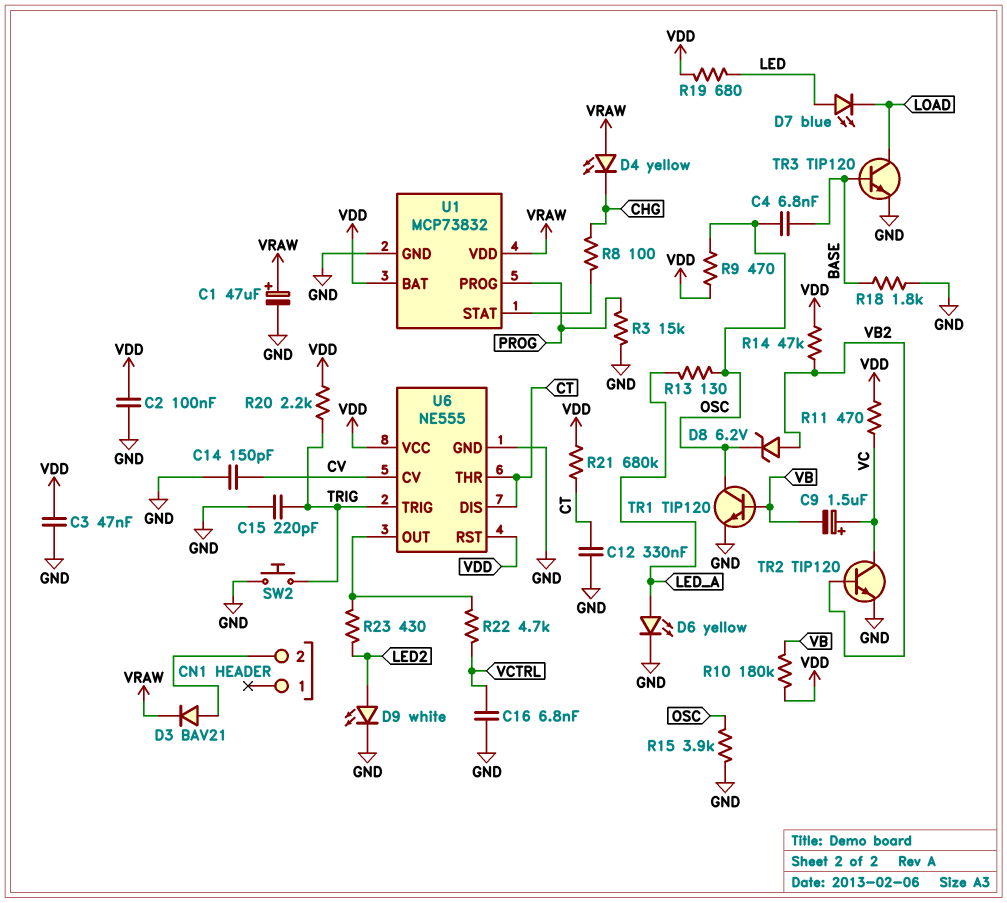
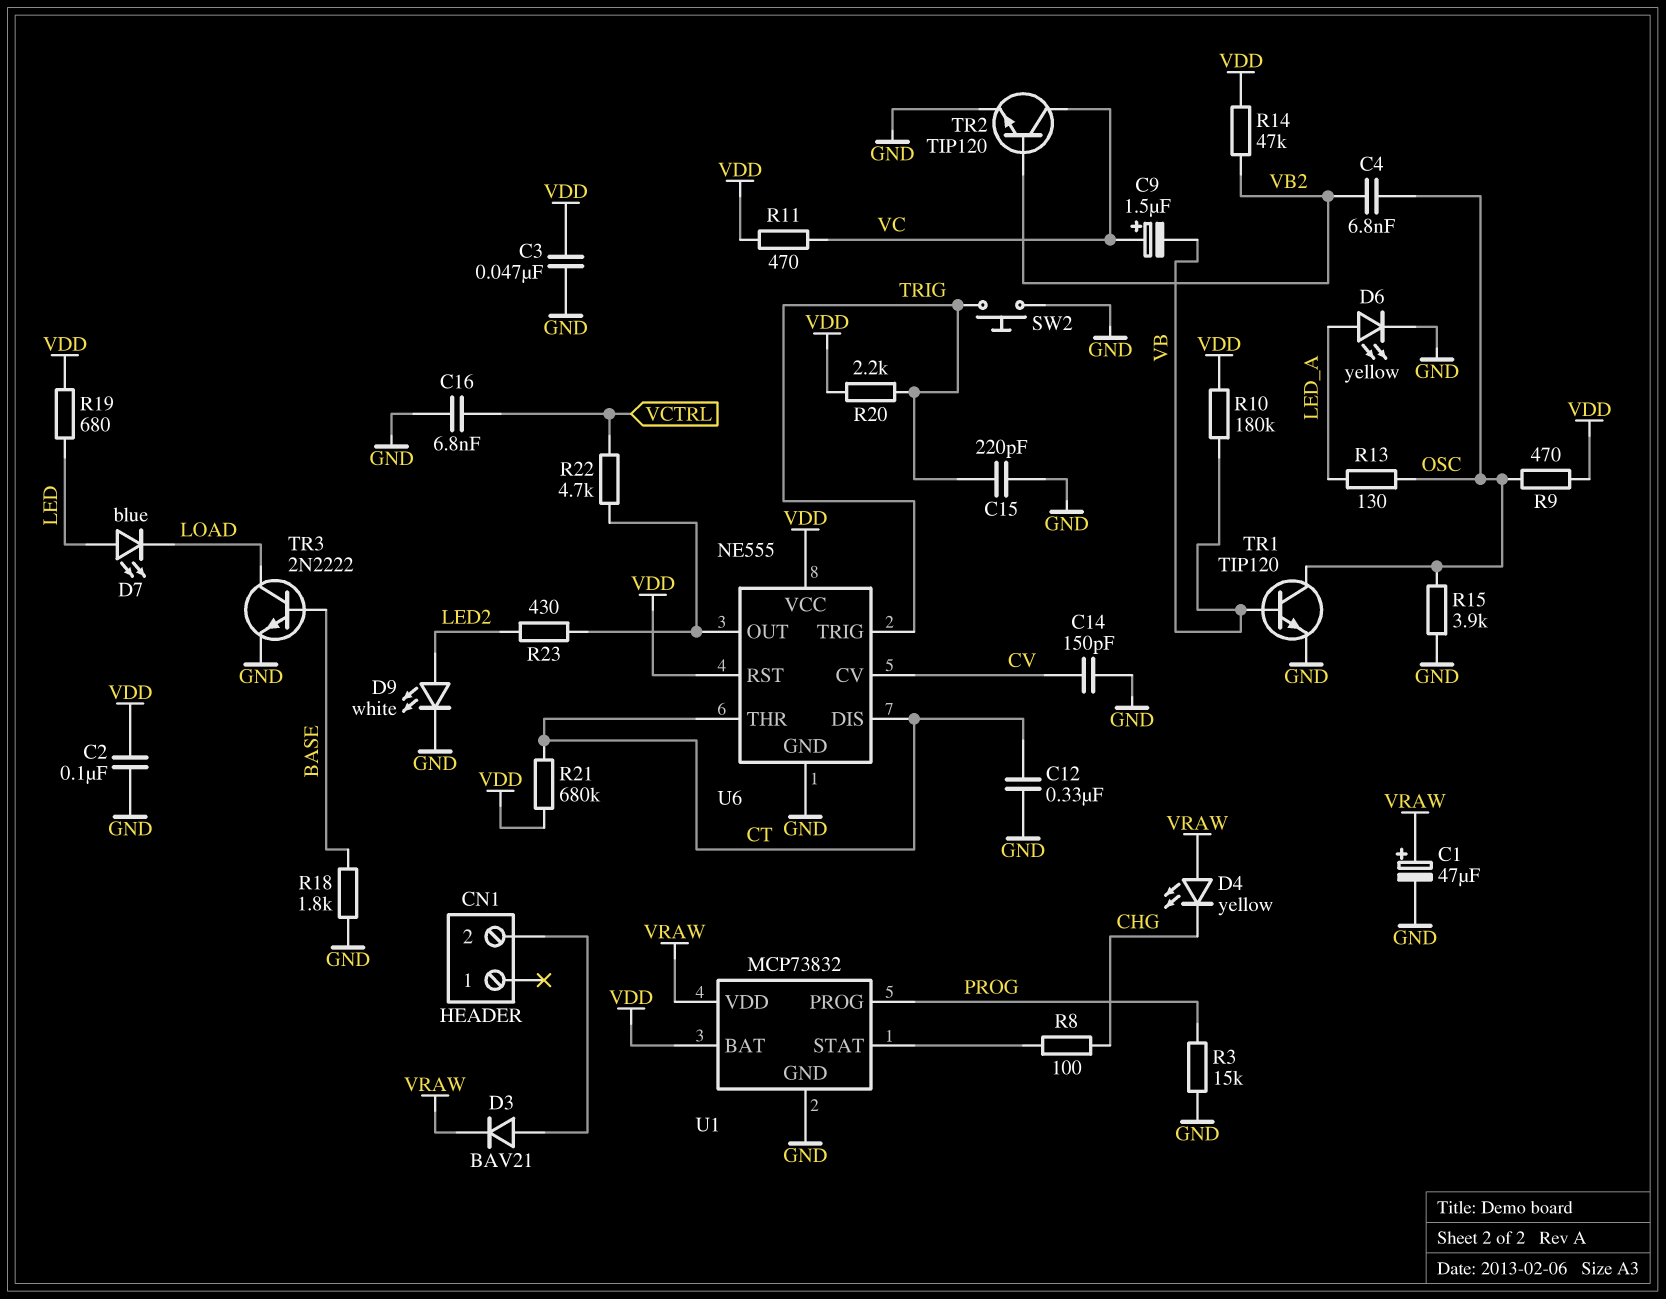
C4: 6.8nF (BASE, OSC) -> 6.8nF (OSC, VB2)
D8: zener 6.2V (A VB2, K OSC) -> none
TR3: NPN TIP120 (B BASE, C LOAD, E GND) -> NPN 2N2222 (B BASE, C LOAD, E GND)

